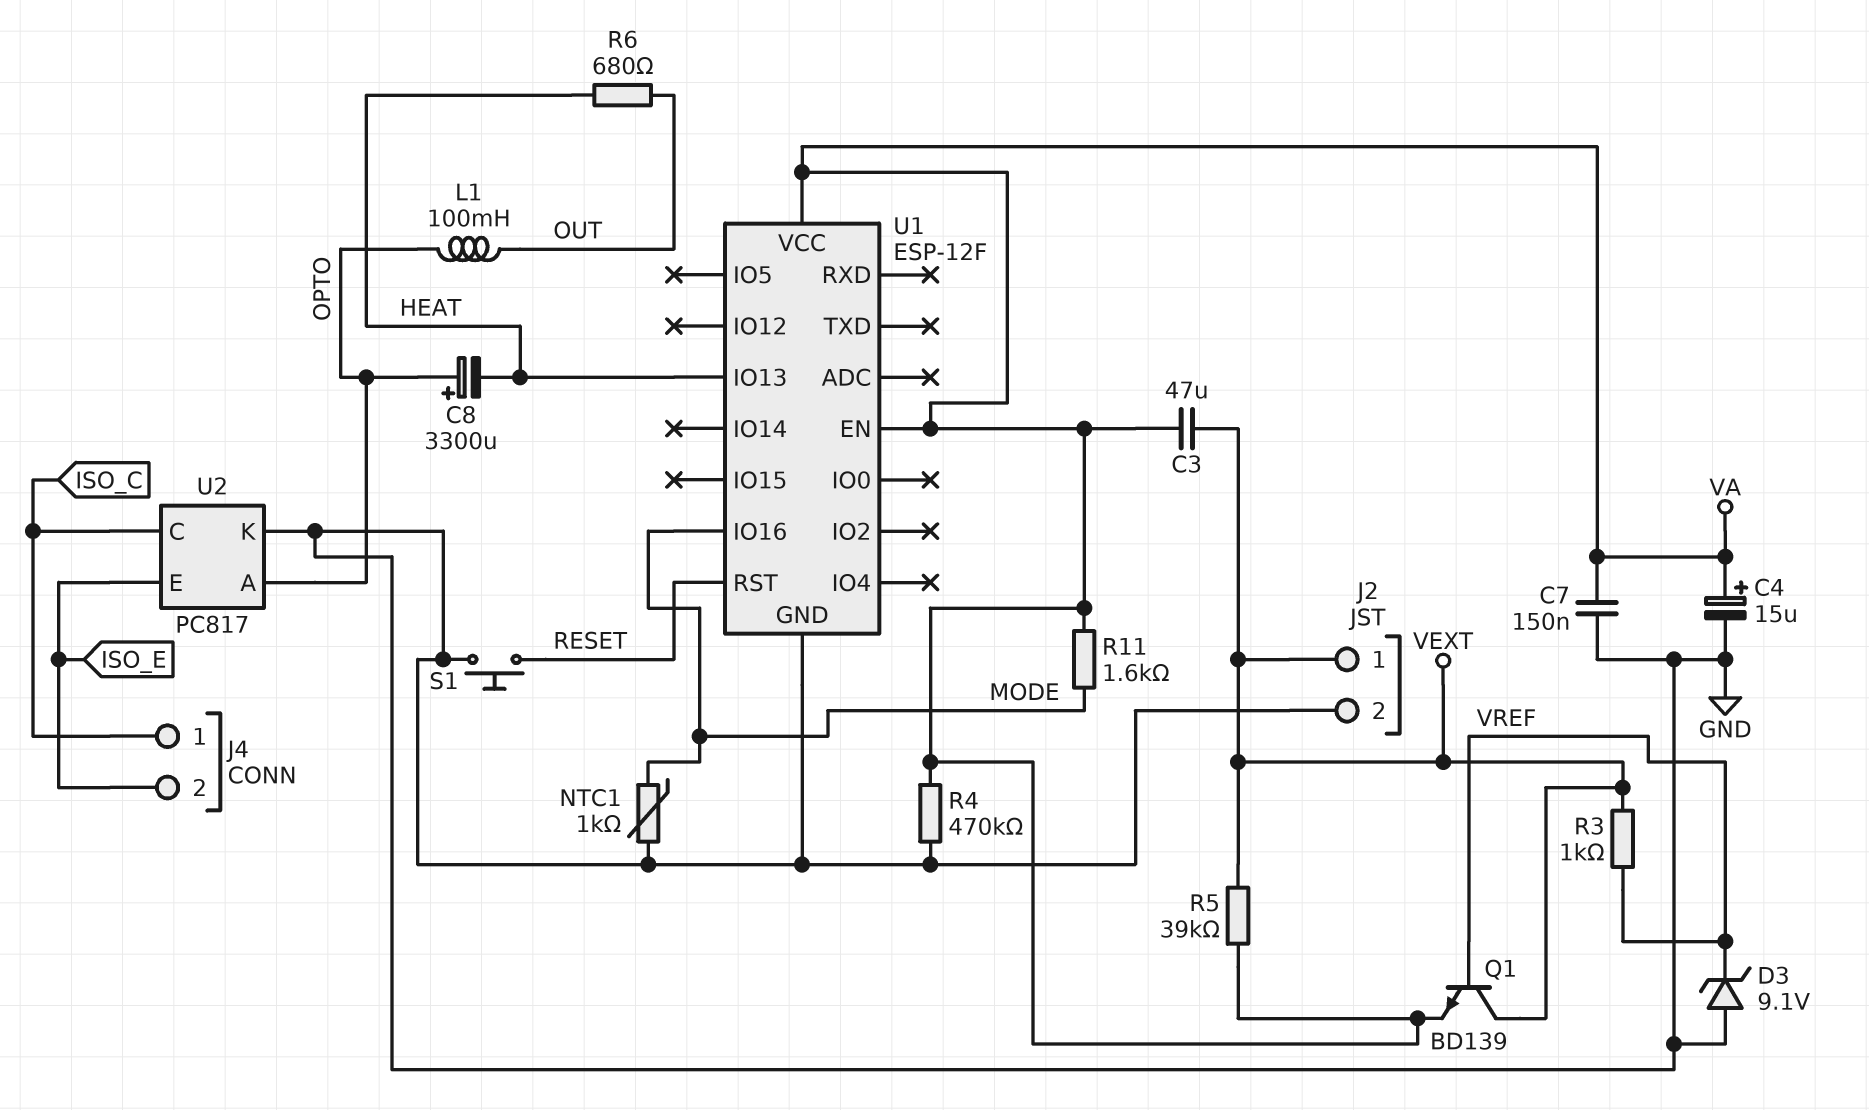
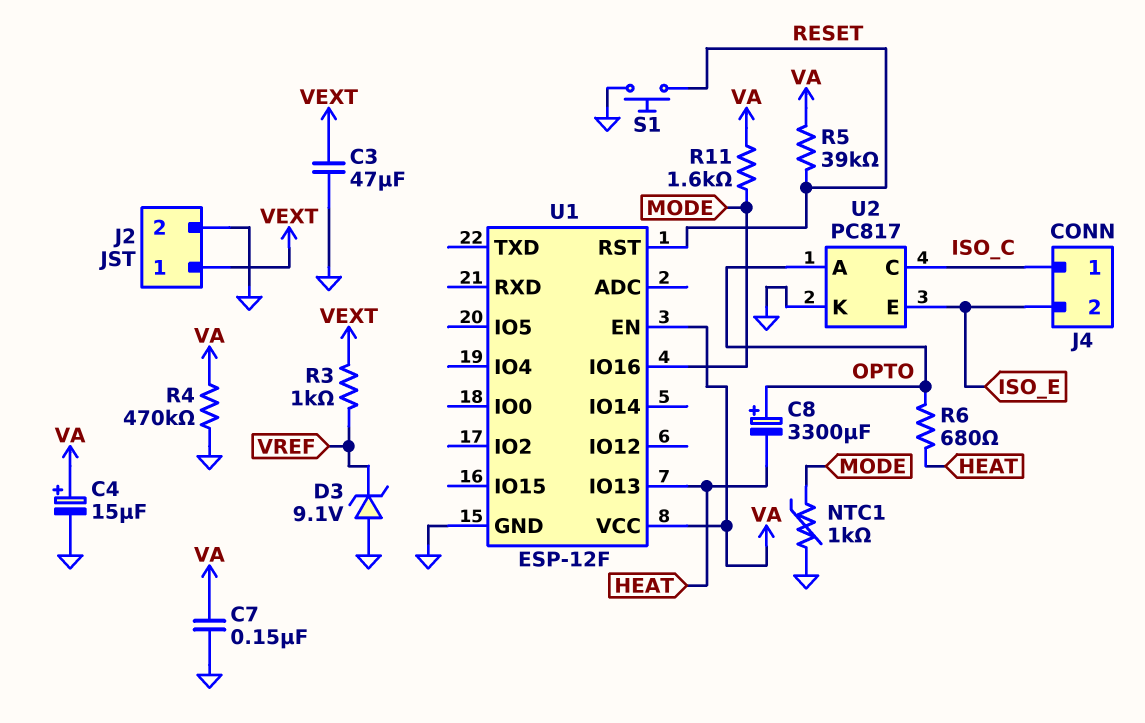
C3: 47uF (VA, VEXT) -> 47uF (GND, VEXT)
L1: 100mH (OPTO, OUT) -> none
Q1: NPN BD139 (B VREF, C VEXT, E VA) -> none
R5: 39k (VA, VEXT) -> 39k (RESET, VA)
R6: 680 (HEAT, OUT) -> 680 (HEAT, OPTO)

